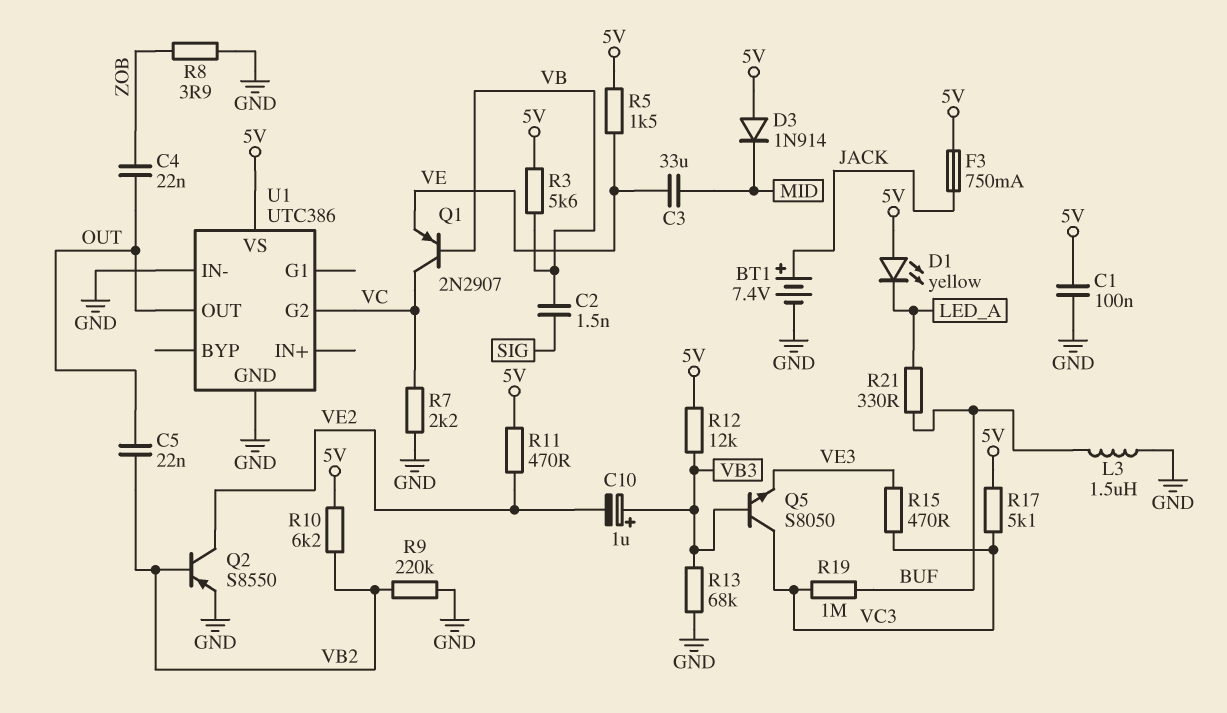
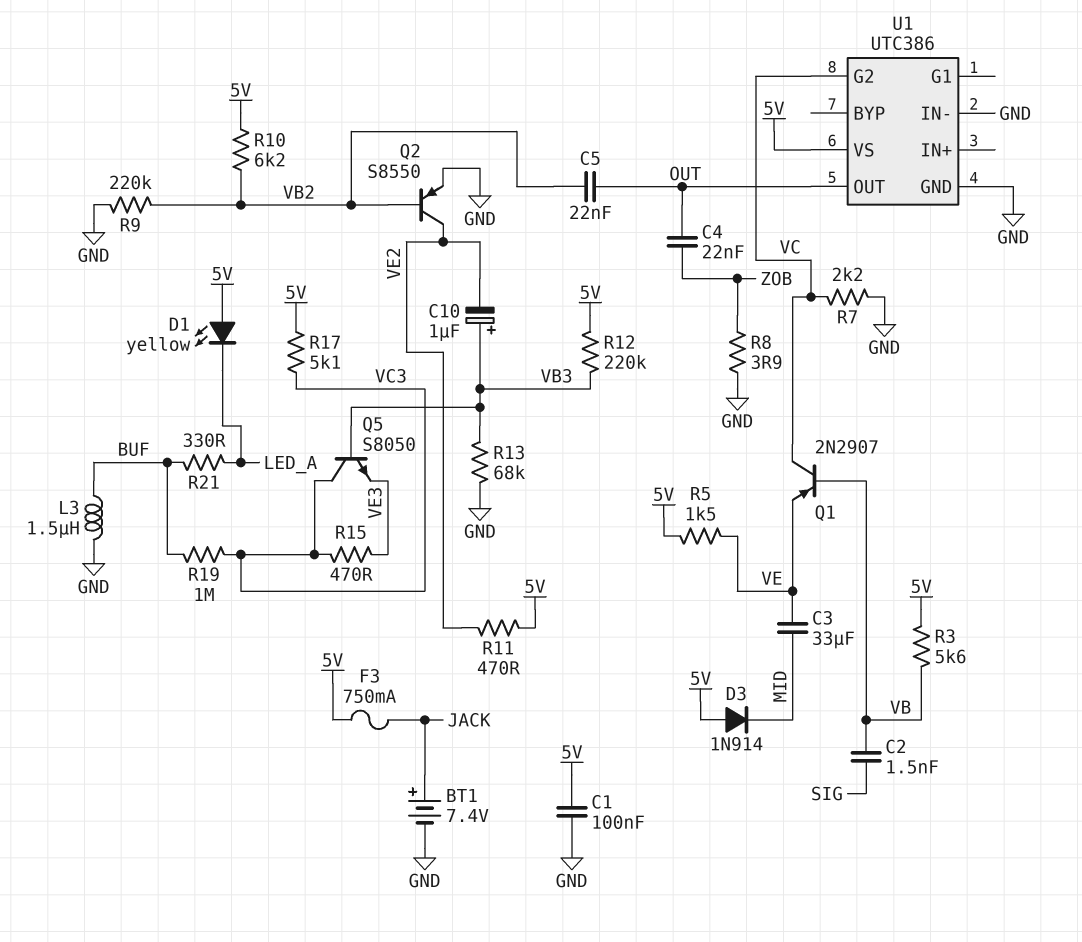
R12: 12k (5V, VB3) -> 220k (5V, VB3)

